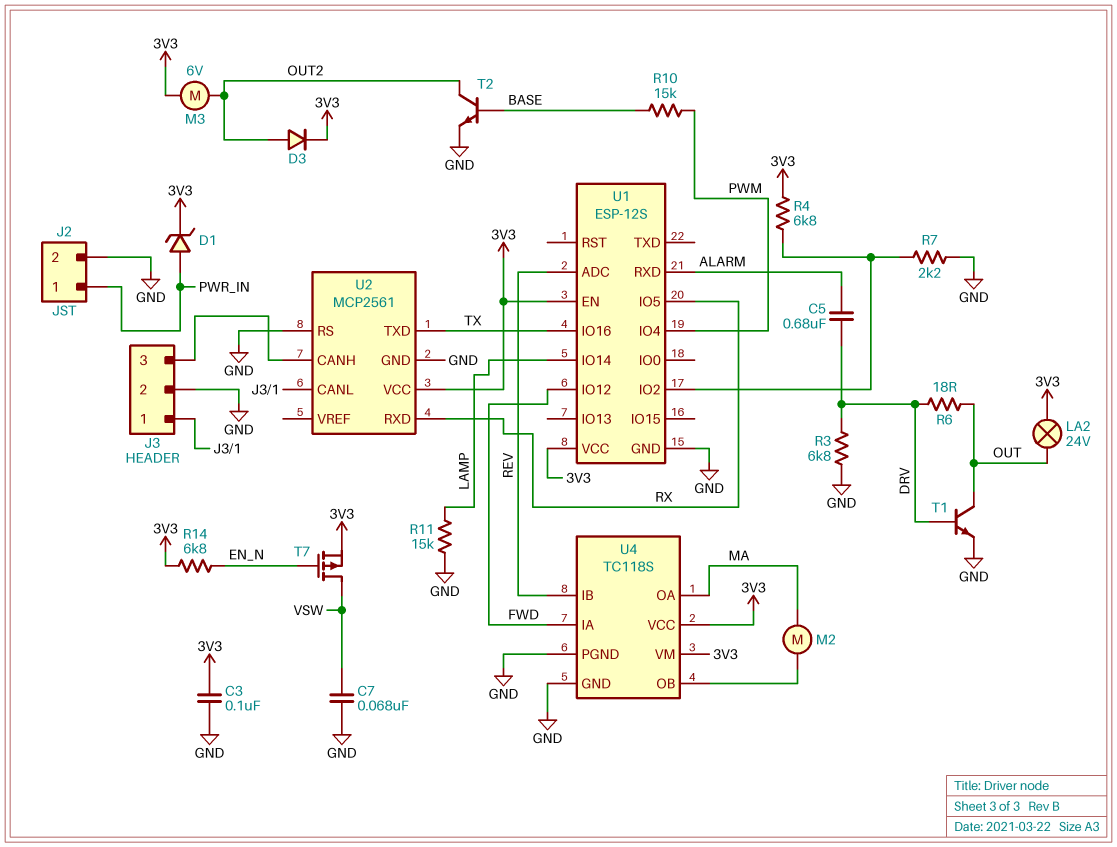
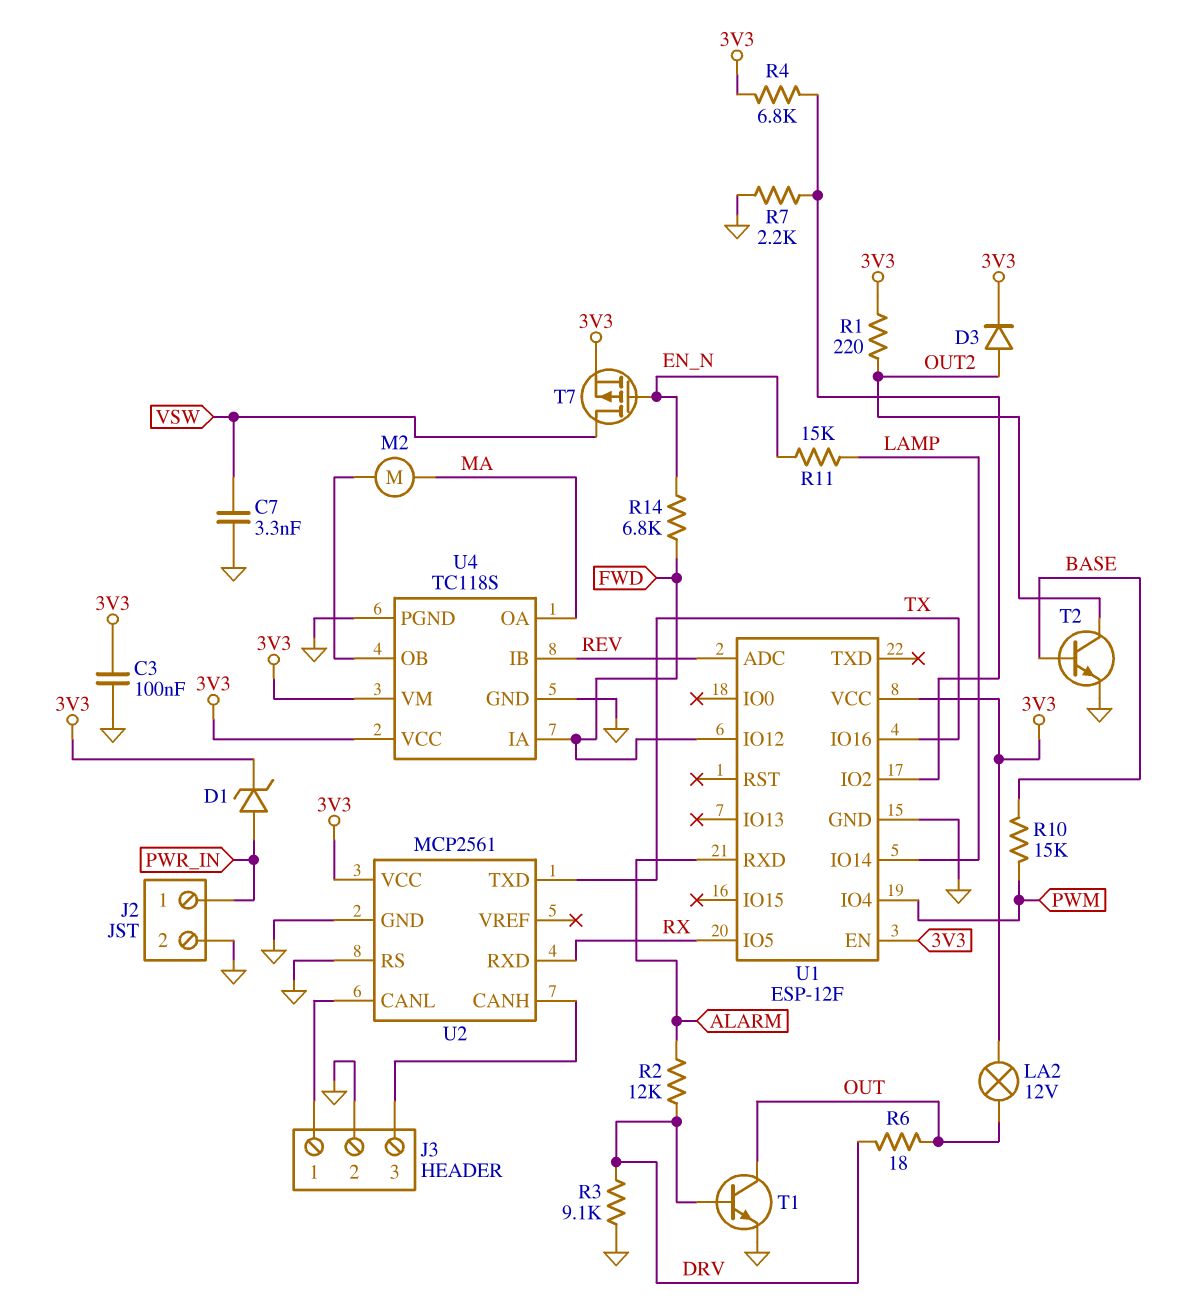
C5: 680nF (ALARM, DRV) -> none
C7: 68nF (GND, VSW) -> 3.3nF (GND, VSW)
LA2: lamp 24V (3V3, OUT) -> lamp 12V (3V3, OUT)
M3: motor 6V (3V3, OUT2) -> none
R1: none -> 220 (3V3, OUT2)
R2: none -> 12k (ALARM, DRV)
R3: 6.8k (DRV, GND) -> 9.1k (DRV, GND)
R11: 15k (GND, LAMP) -> 15k (EN_N, LAMP)
R14: 6.8k (3V3, EN_N) -> 6.8k (EN_N, FWD)
U1: ESP-12S -> ESP-12F

